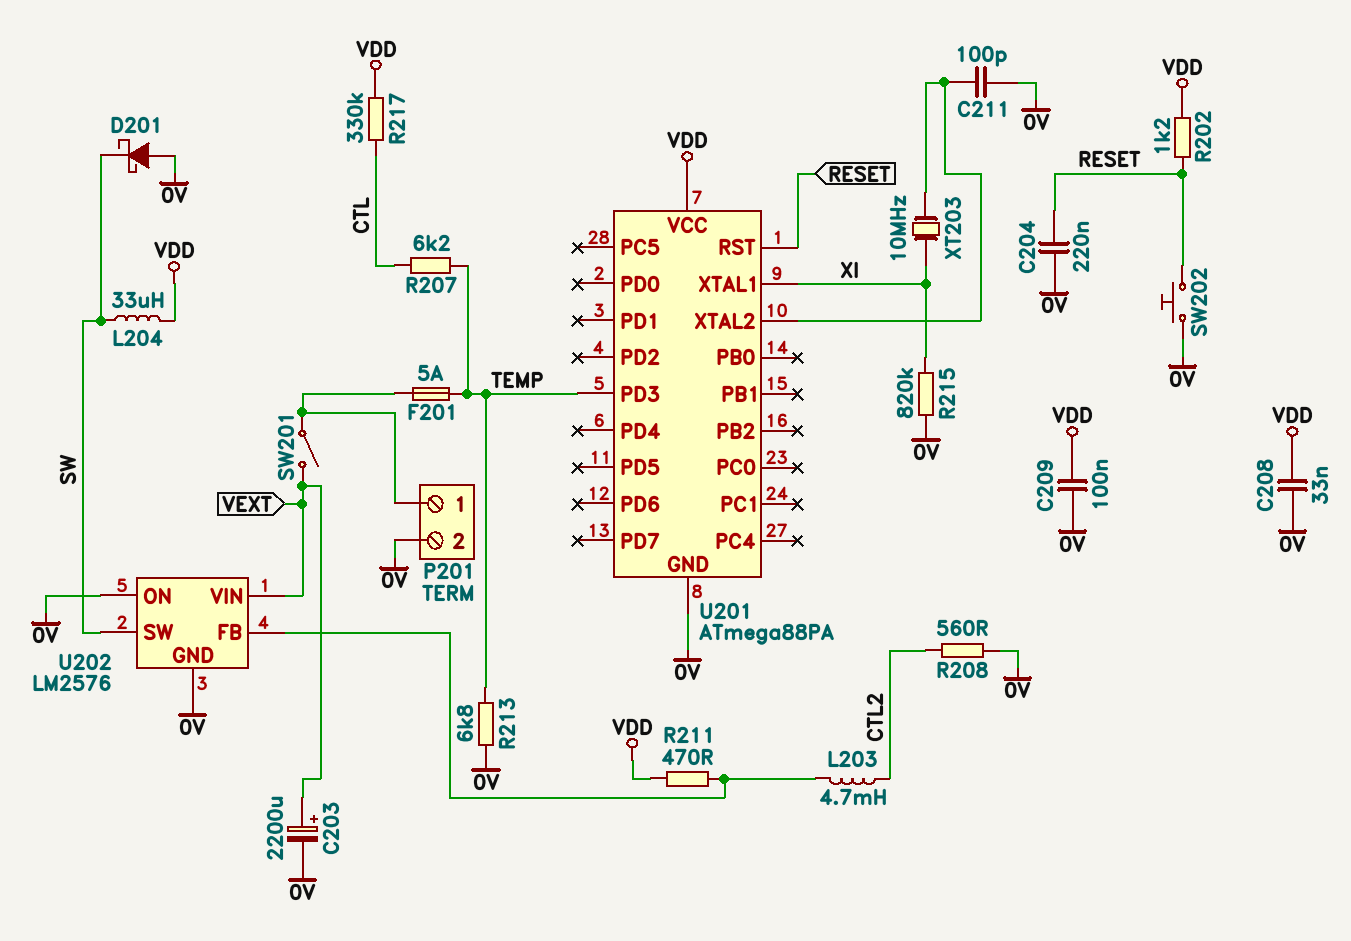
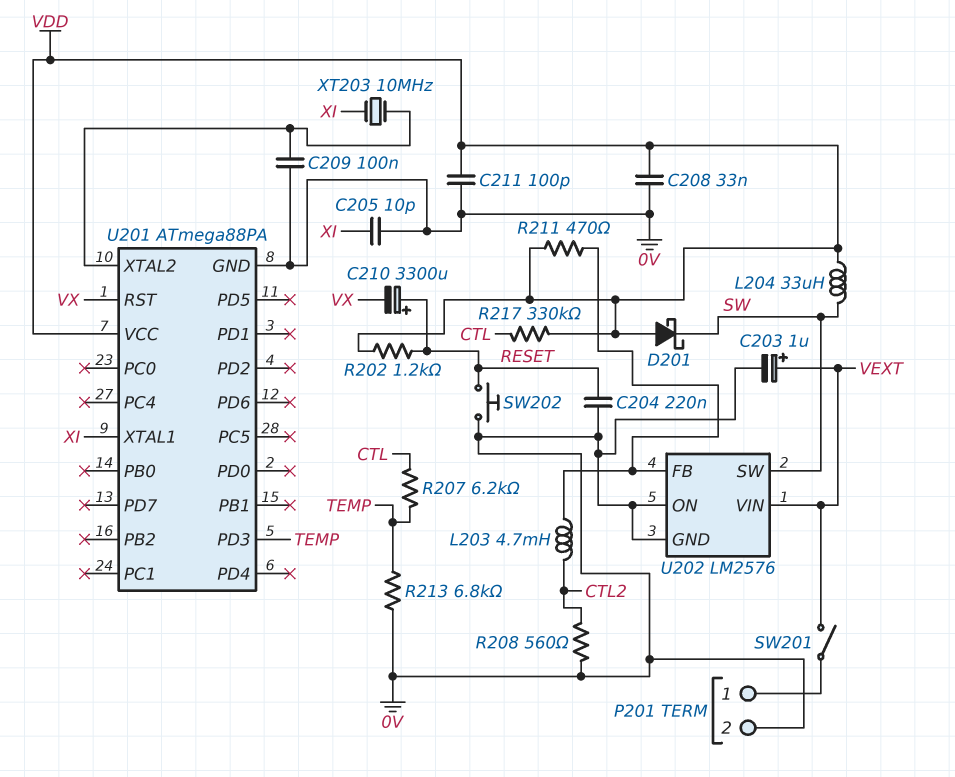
C203: 2200uF (plus VEXT, minus 0V) -> 1uF (plus VEXT, minus 0V)
C205: none -> 10pF (0V, XI)
C209: 100nF (0V, VDD) -> 100nF (0V, U201/XTAL2)
C210: none -> 3300uF (plus RESET, minus VX)
C211: 100pF (0V, U201/XTAL2) -> 100pF (0V, VDD)
D201: schottky (A 0V, K SW) -> schottky (A VDD, K SW)
F201: 5A (P201/1, TEMP) -> none
R215: 820k (0V, XI) -> none
U201 pin RST: RESET -> VX

